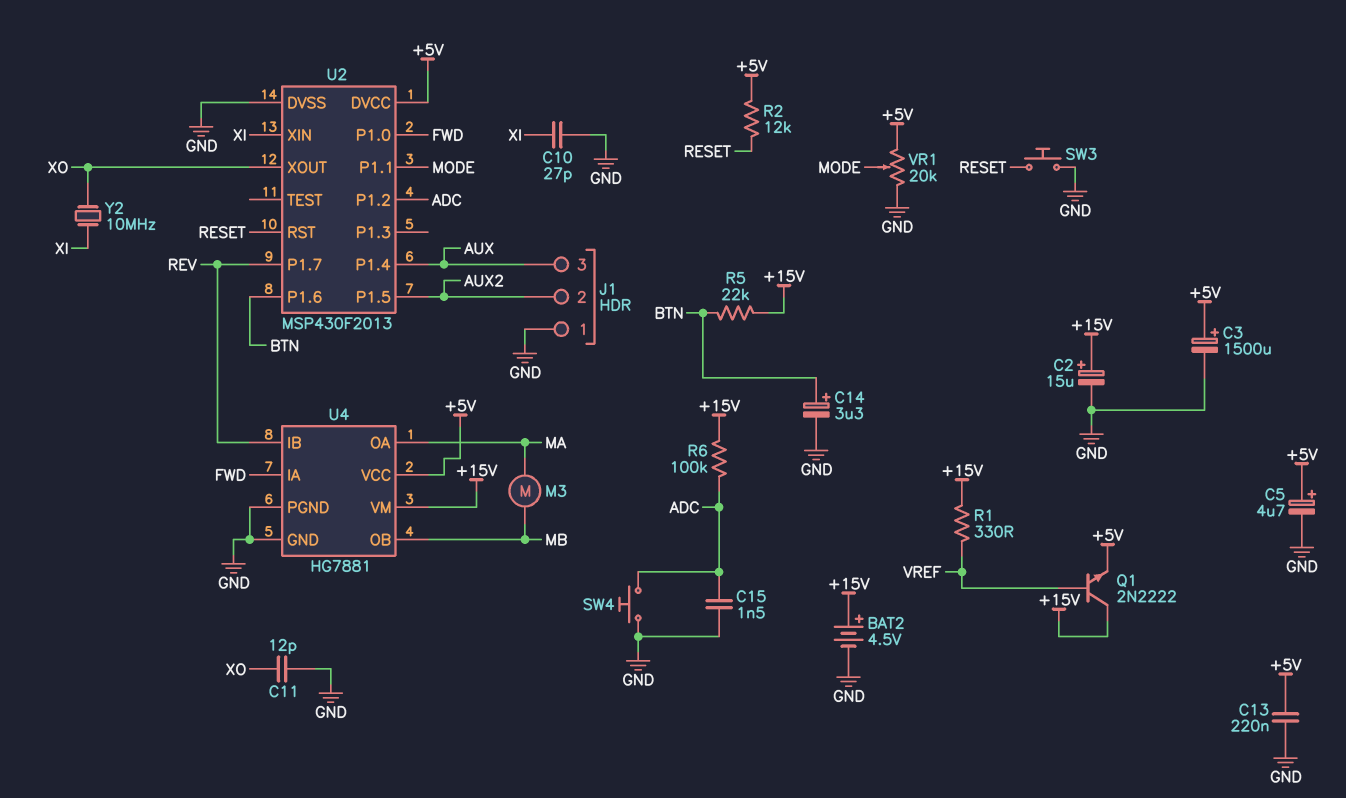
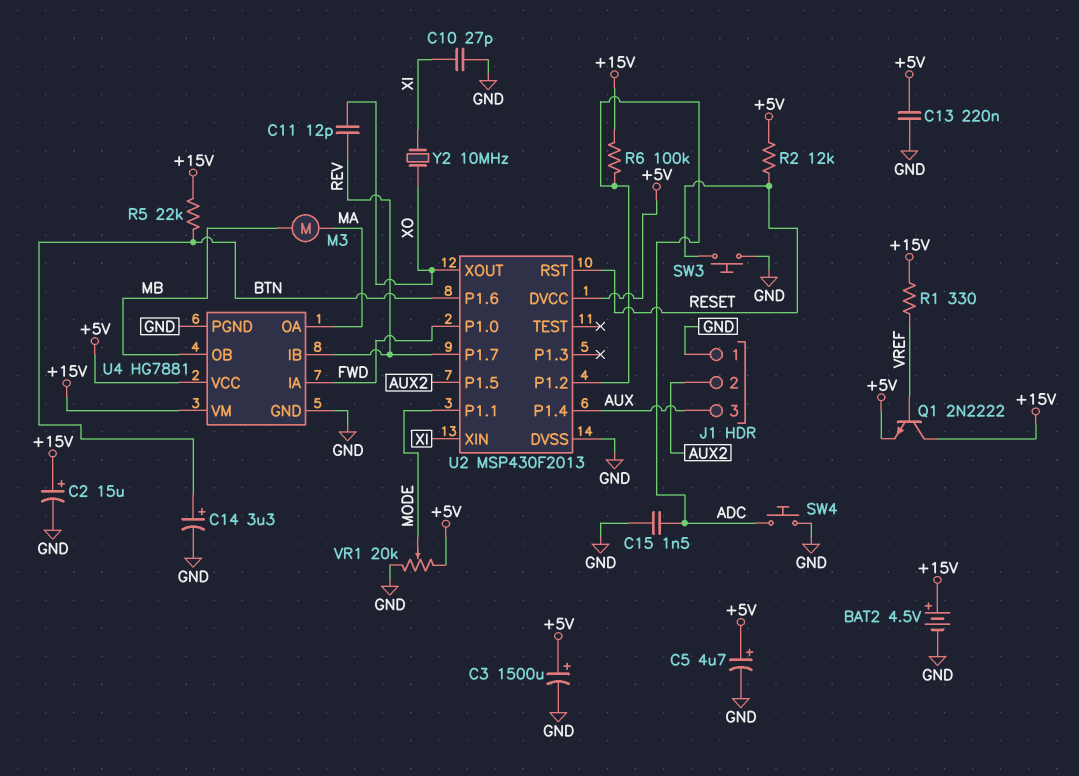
C11: 12pF (GND, XO) -> 12pF (REV, XO)

